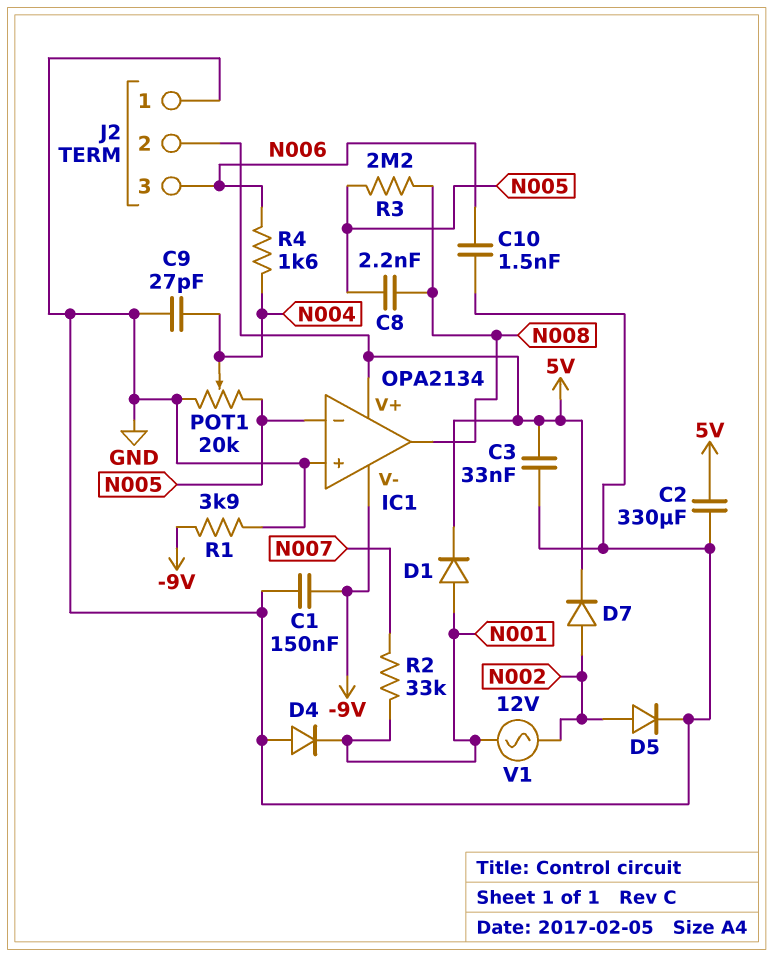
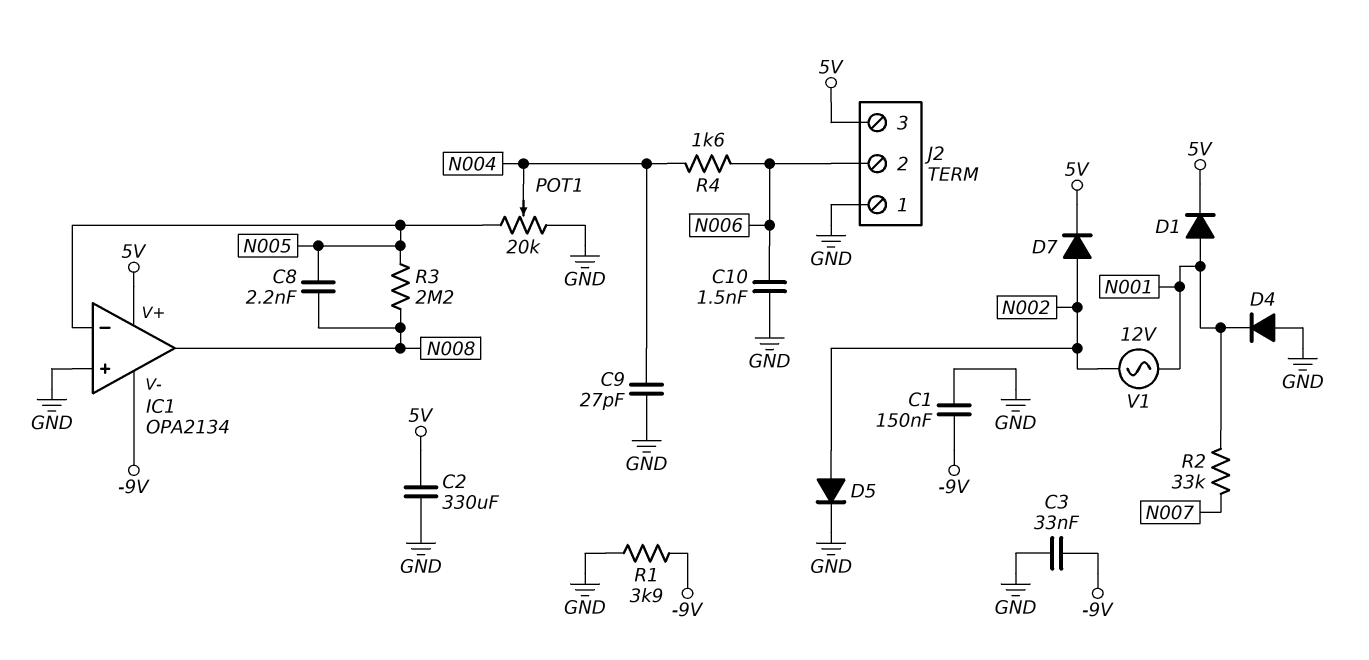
C3: 33nF (5V, GND) -> 33nF (-9V, GND)
J2 pin 2: 5V -> N006
J2 pin 3: N006 -> 5V

